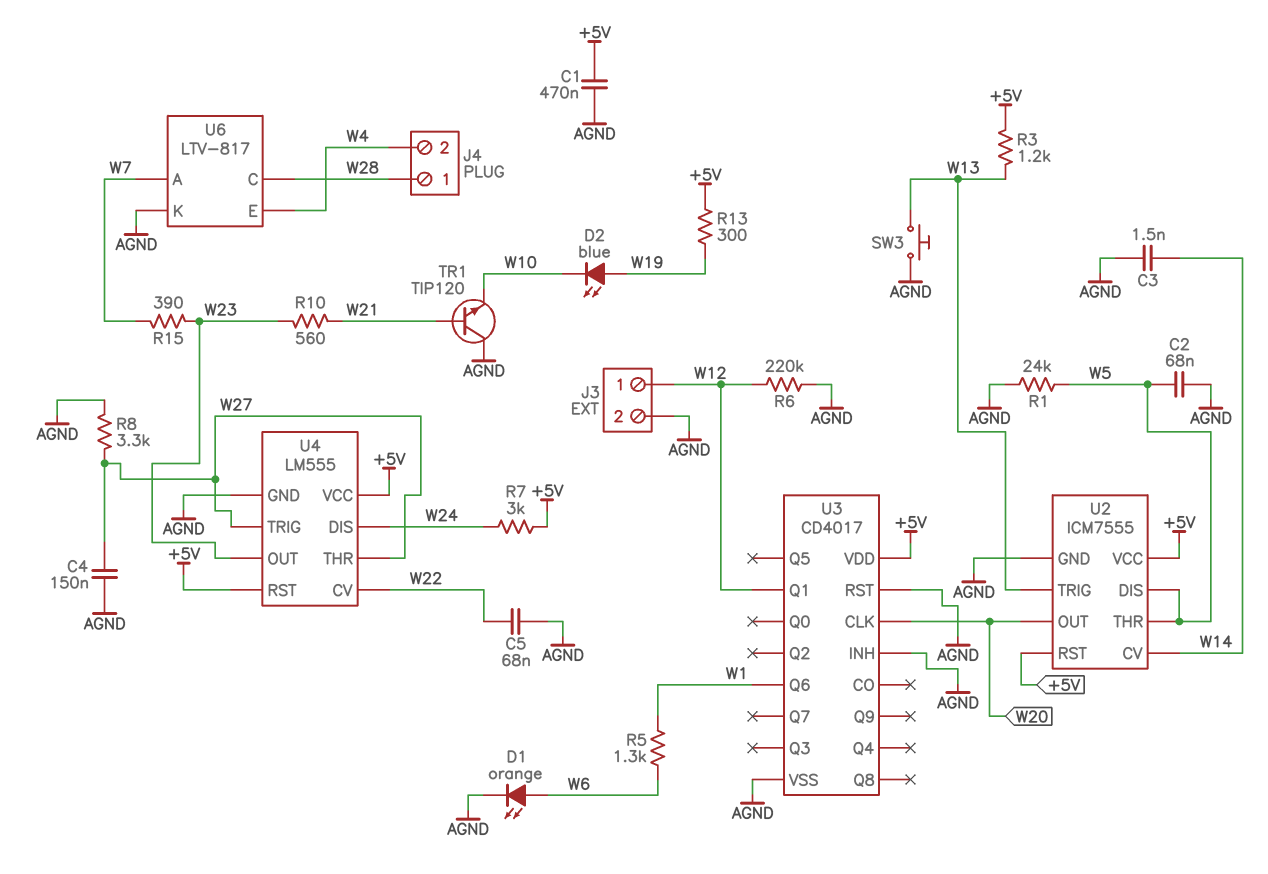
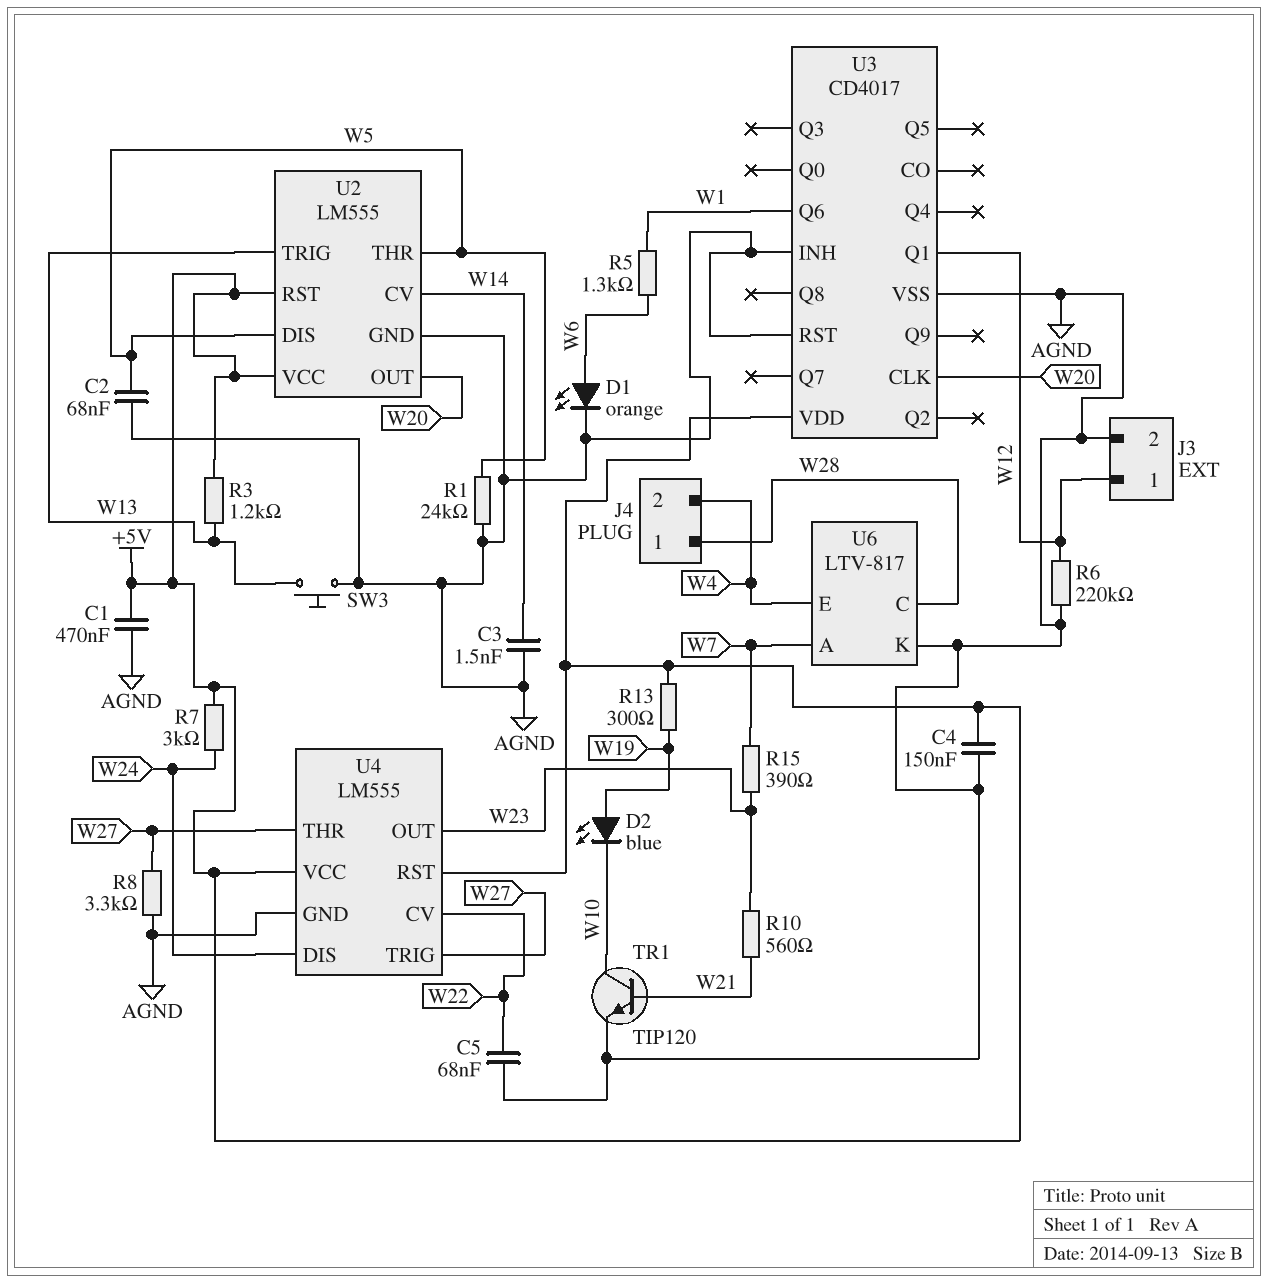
C4: 150nF (AGND, W27) -> 150nF (+5V, AGND)
TR1: NPN TIP120 (B W21, C AGND, E W10) -> NPN TIP120 (B W21, C W10, E AGND)
U2: ICM7555 -> LM555

